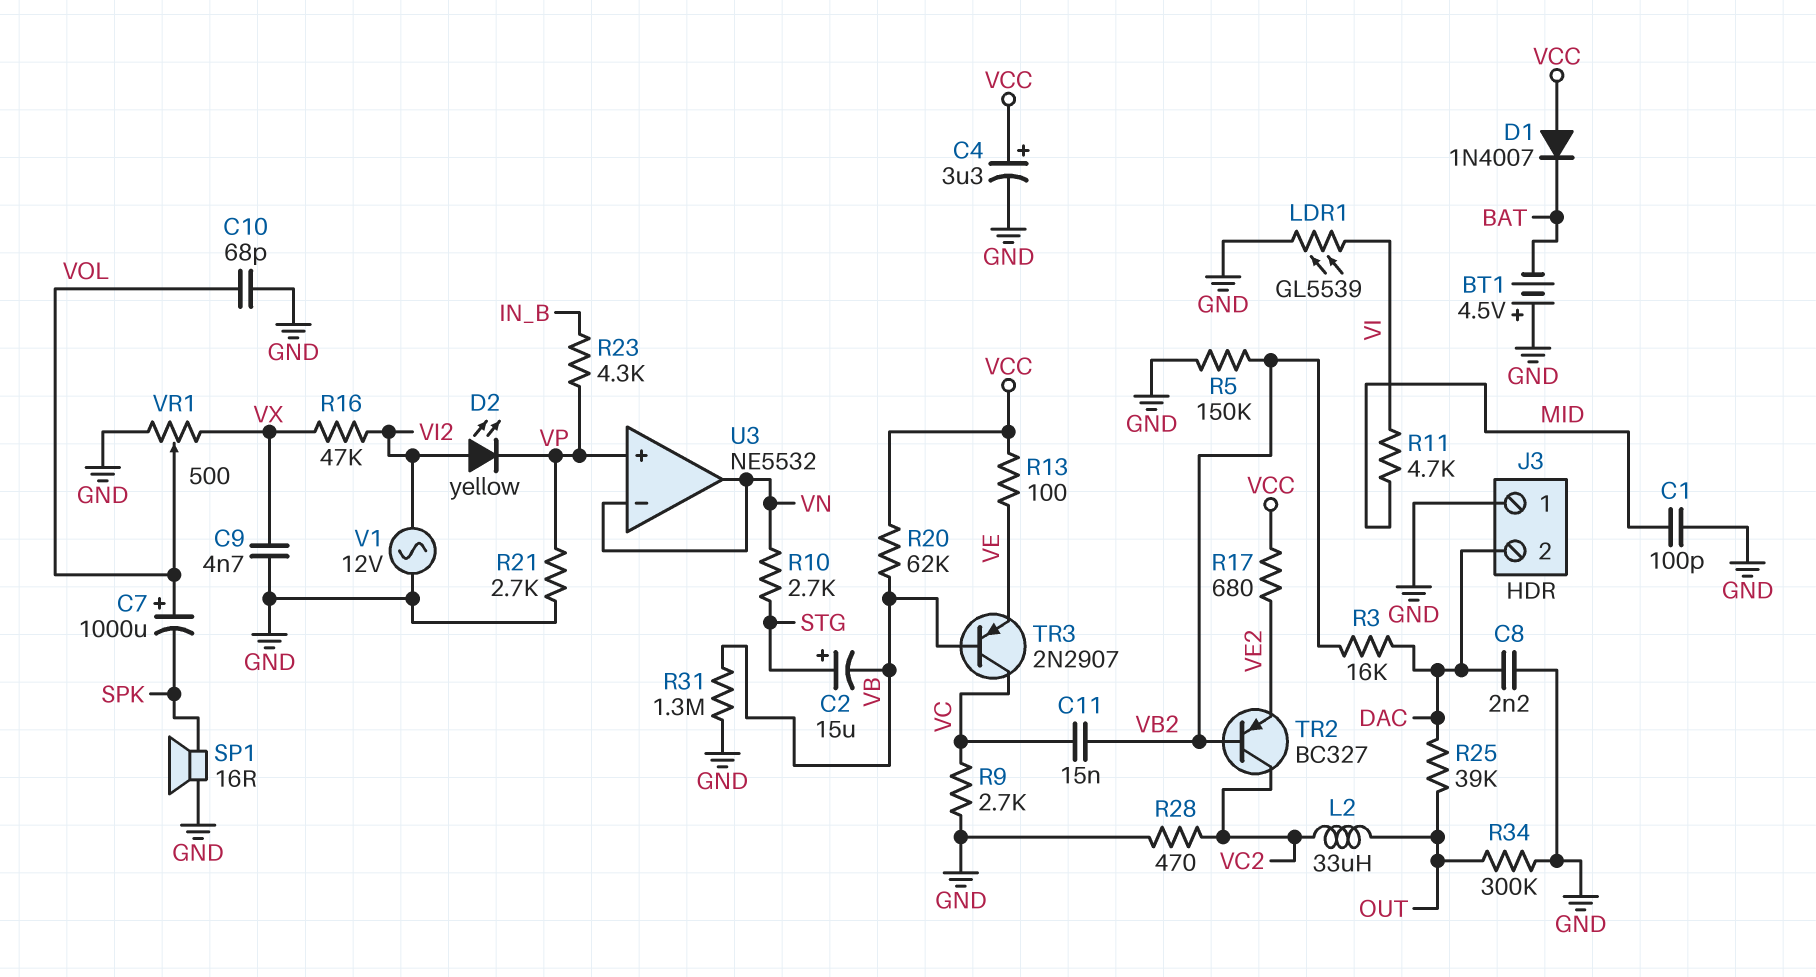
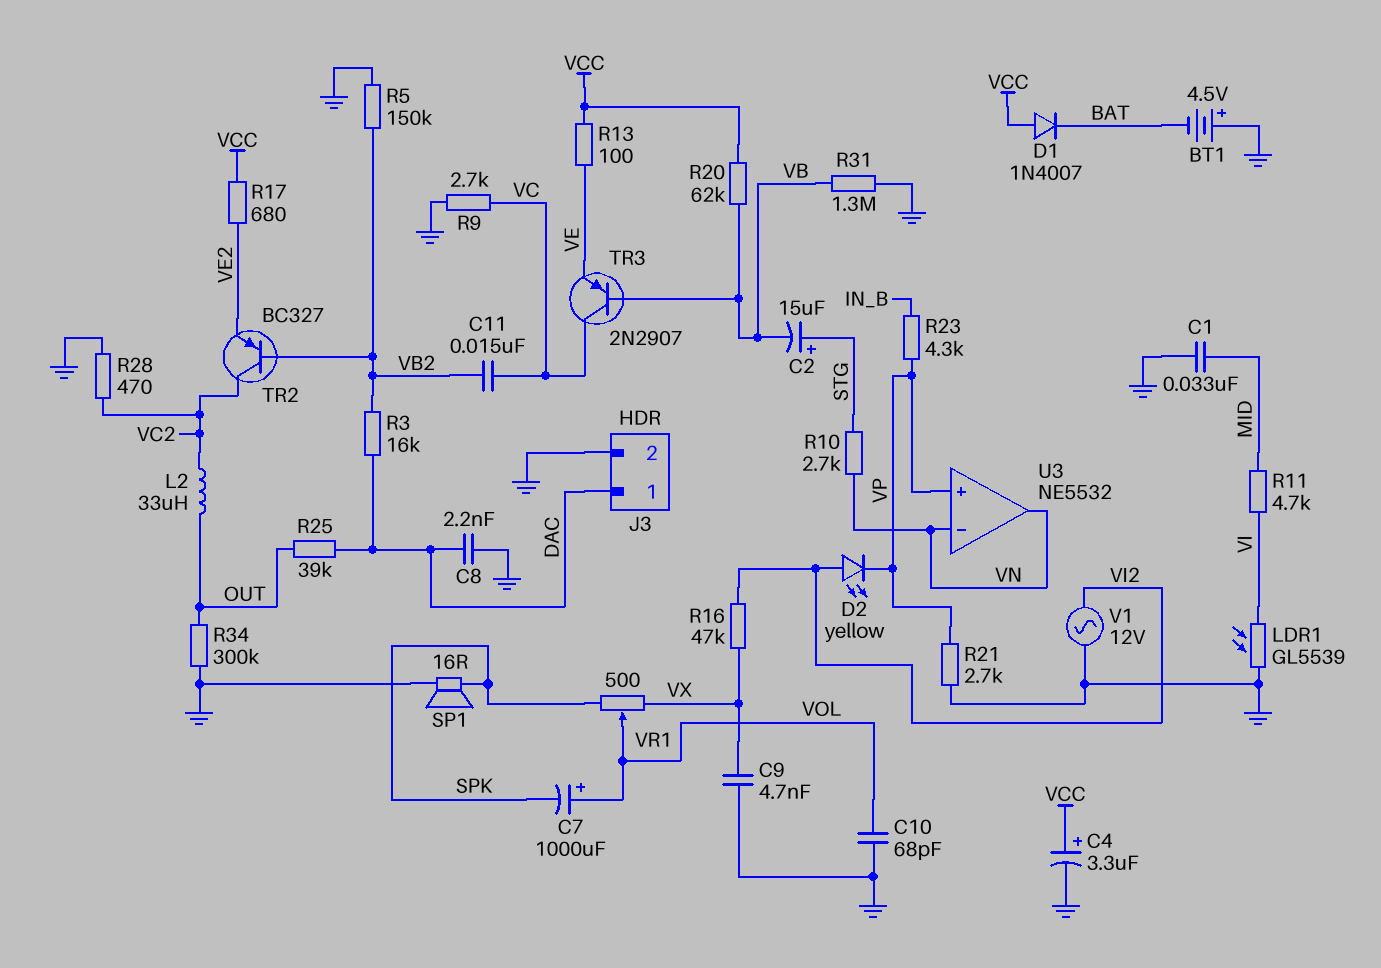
C1: 100pF (GND, MID) -> 33nF (GND, MID)
J3 pin 1: GND -> DAC
J3 pin 2: DAC -> GND
VR1: 500 (GND, VX, wiper VOL) -> 500 (SPK, VX, wiper VOL)

